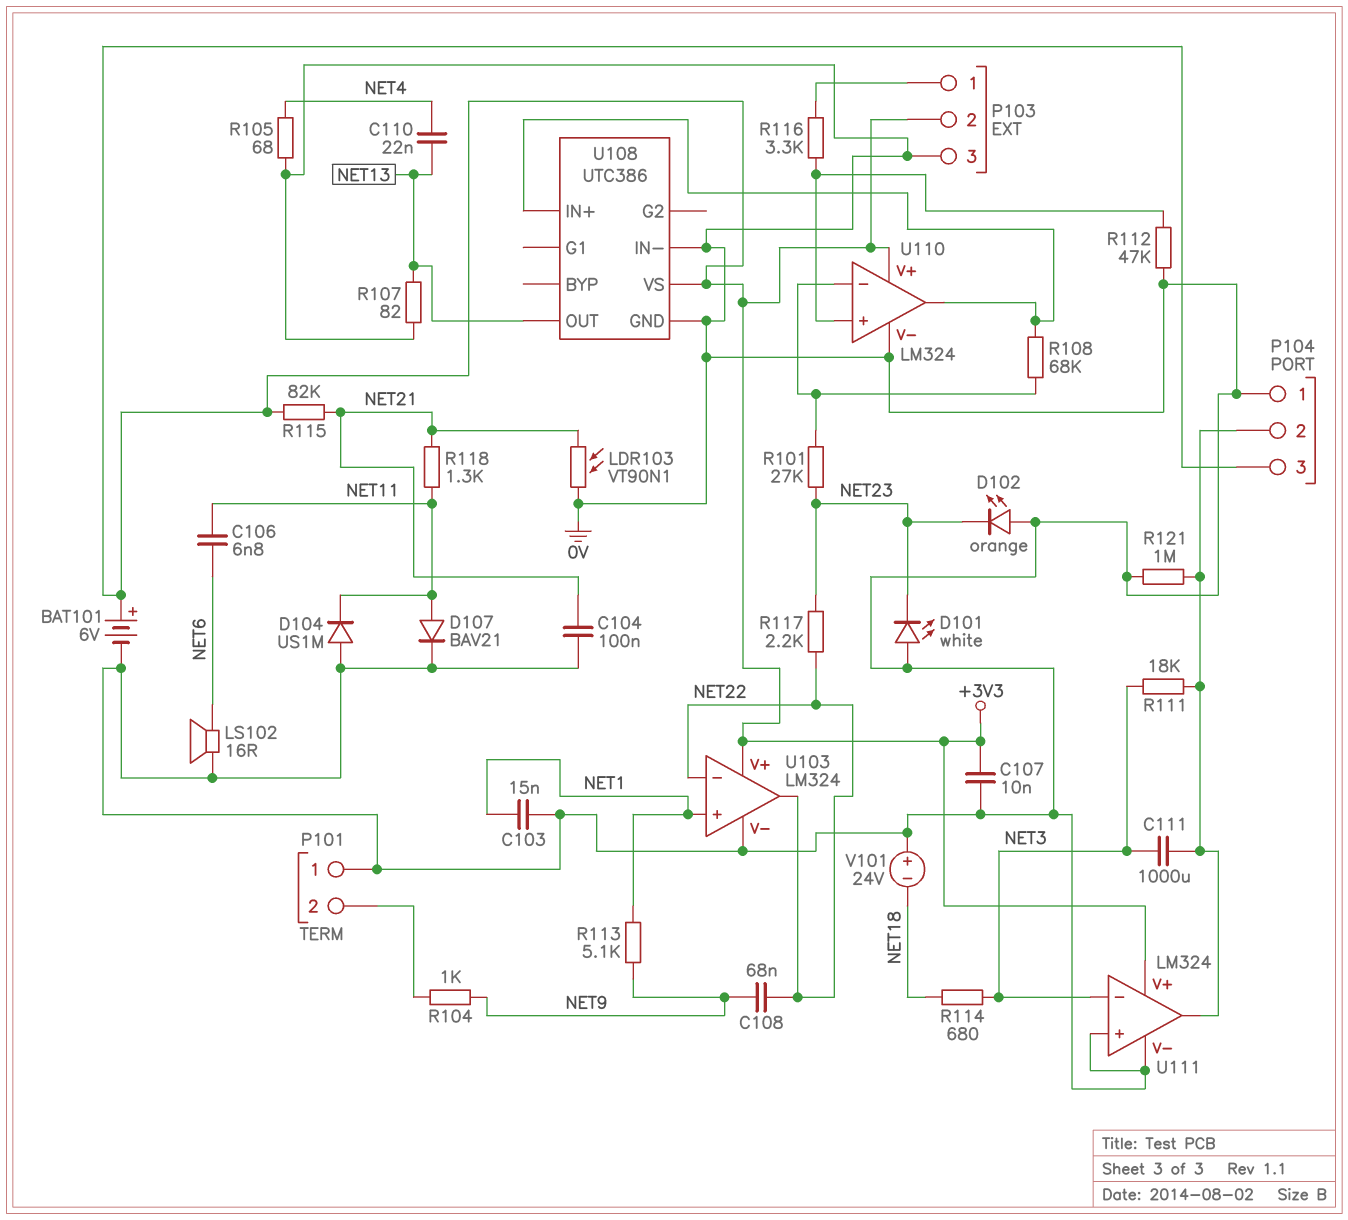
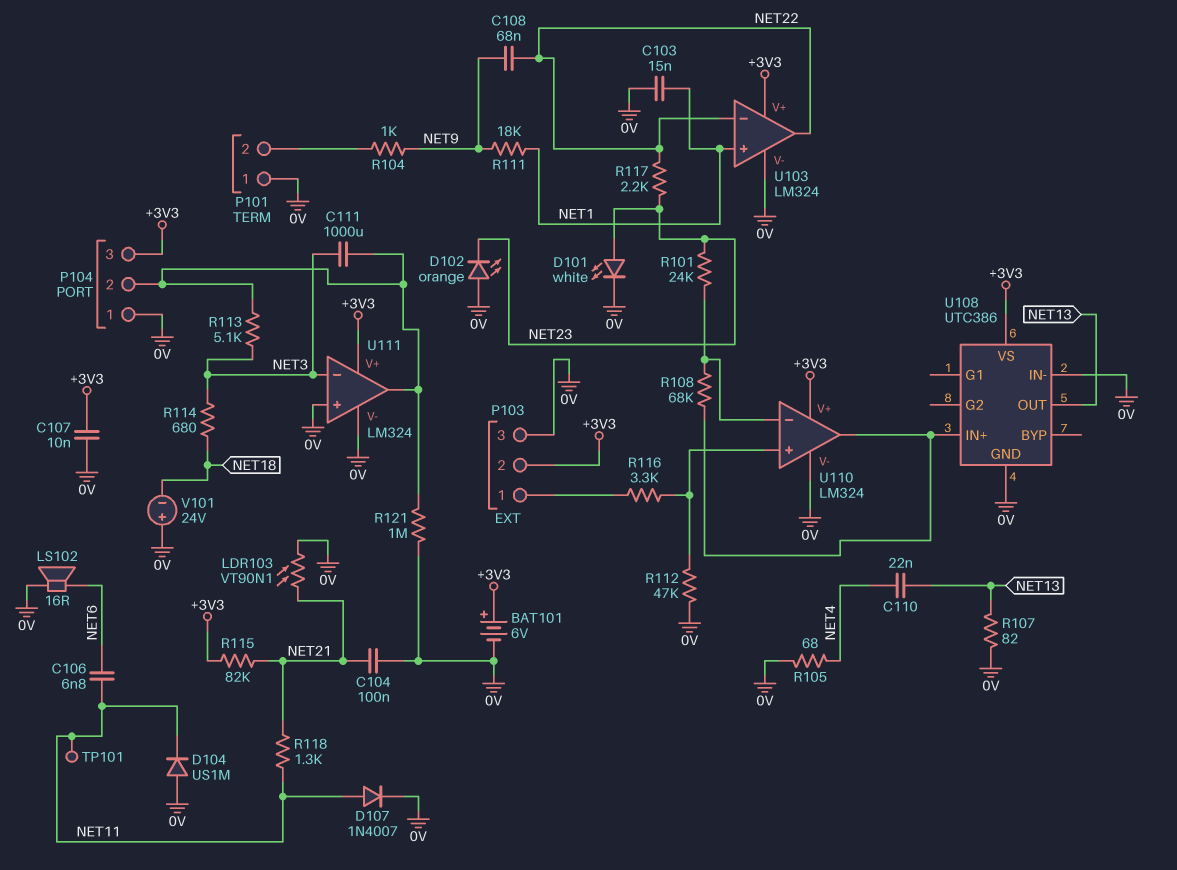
D101: LED white (A 0V, K NET23) -> LED white (A NET23, K 0V)
D107: diode BAV21 (A NET11, K 0V) -> diode 1N4007 (A NET11, K 0V)
R101: 27k (NET23, U110/in-) -> 24k (NET23, U110/in-)
R111: 18k (NET3, P104/2) -> 18k (NET1, NET9)
R113: 5.1k (NET1, NET9) -> 5.1k (NET3, P104/2)
TP101: none -> test point (NET11)

